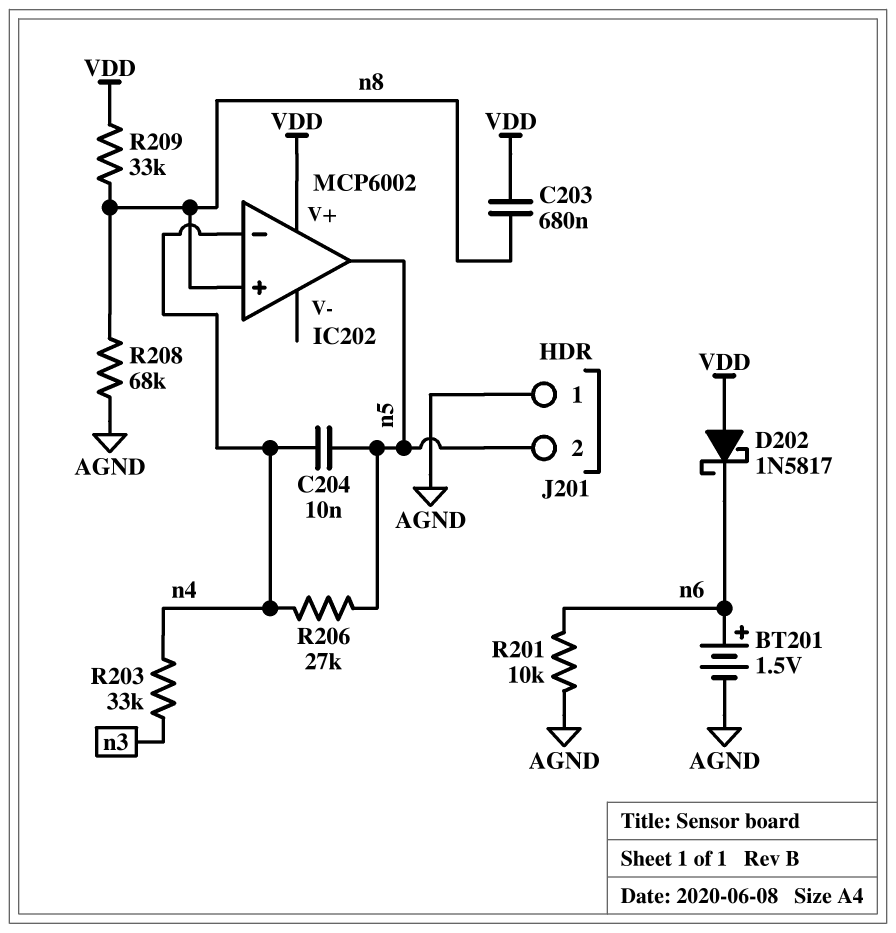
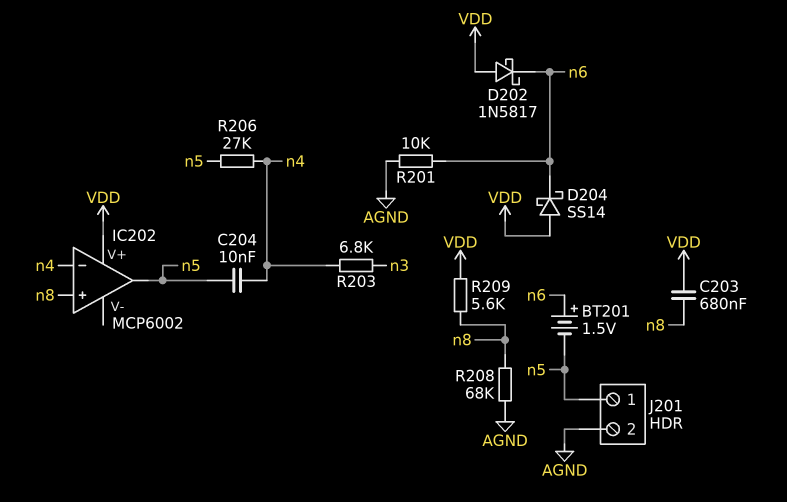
BT201: 1.5V (plus n6, minus AGND) -> 1.5V (plus n6, minus n5)
D204: none -> schottky SS14 (A VDD, K n6)
J201 pin 1: AGND -> n5
J201 pin 2: n5 -> AGND
R203: 33k (n3, n4) -> 6.8k (n3, n4)
R209: 33k (VDD, n8) -> 5.6k (VDD, n8)

